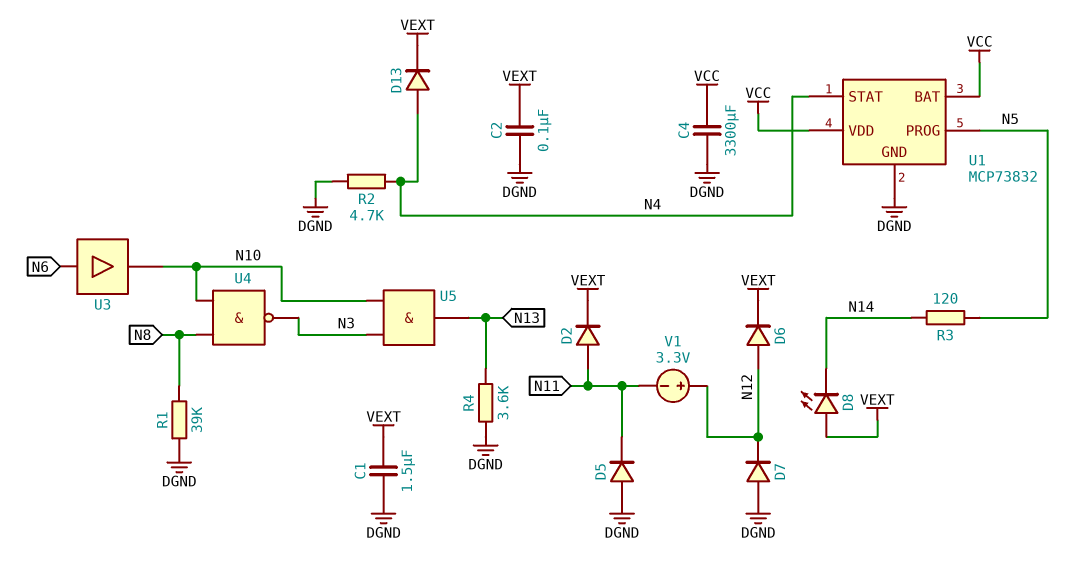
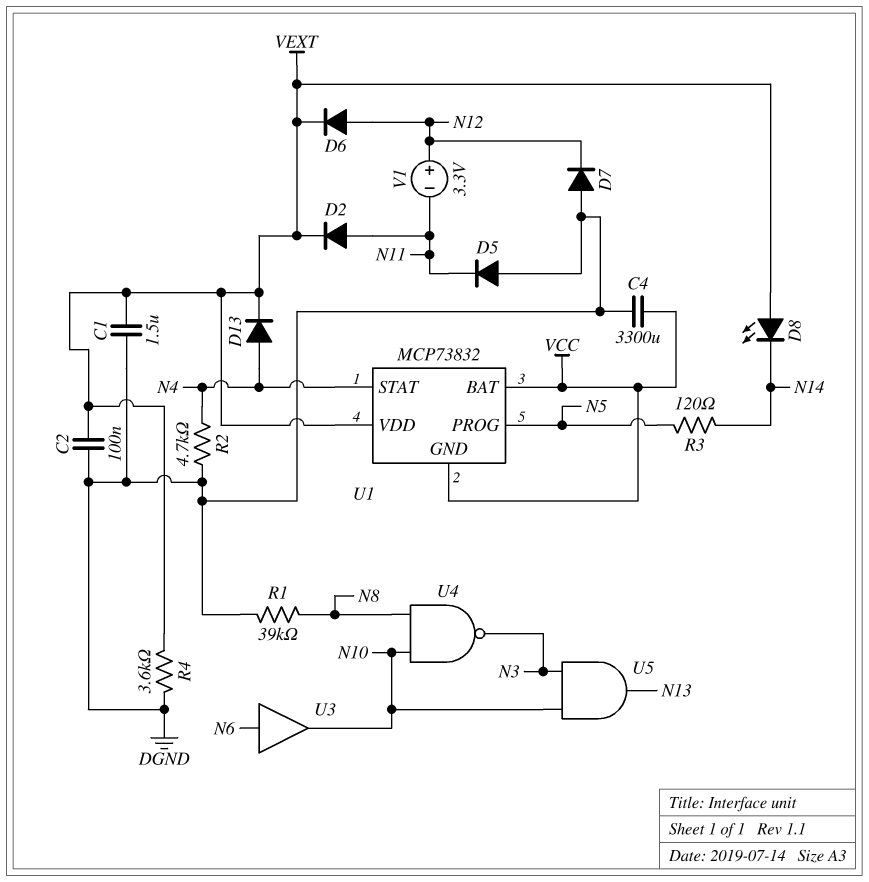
R4: 3.6k (DGND, N13) -> 3.6k (DGND, VEXT)
U1 pin GND: DGND -> VCC
U1 pin VDD: VCC -> VEXT

